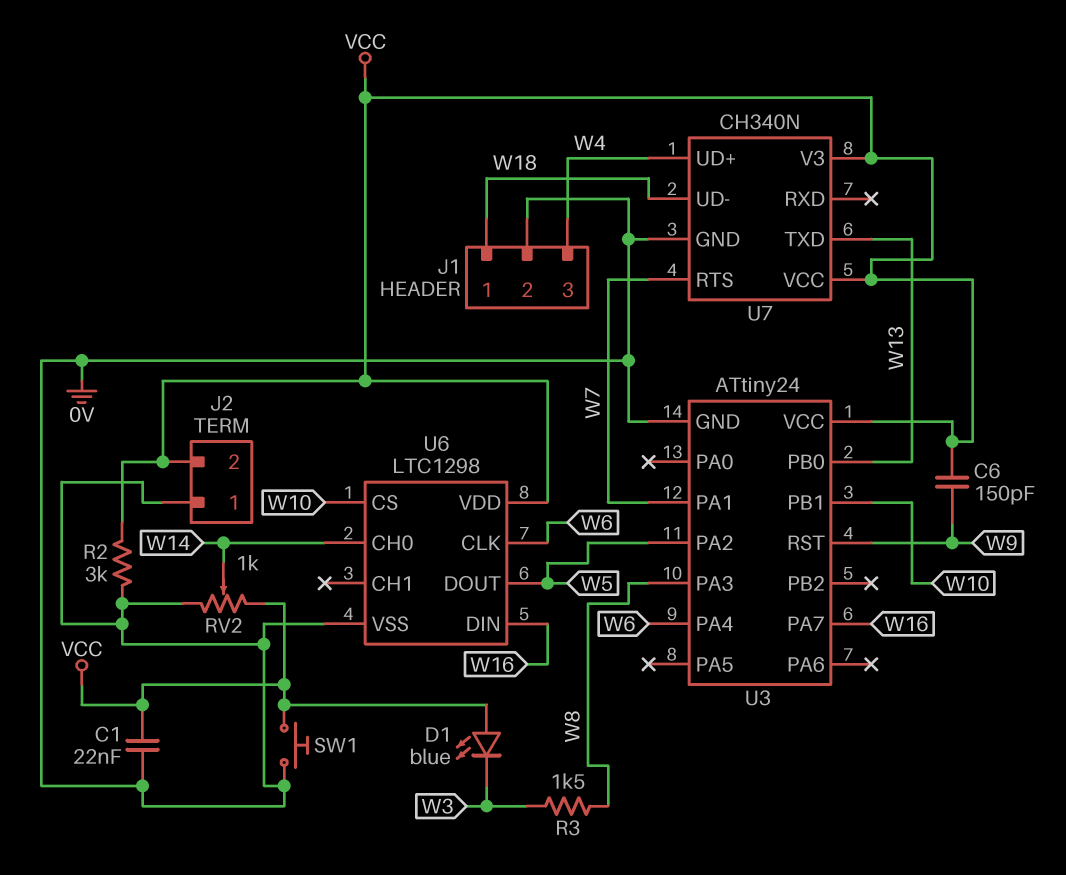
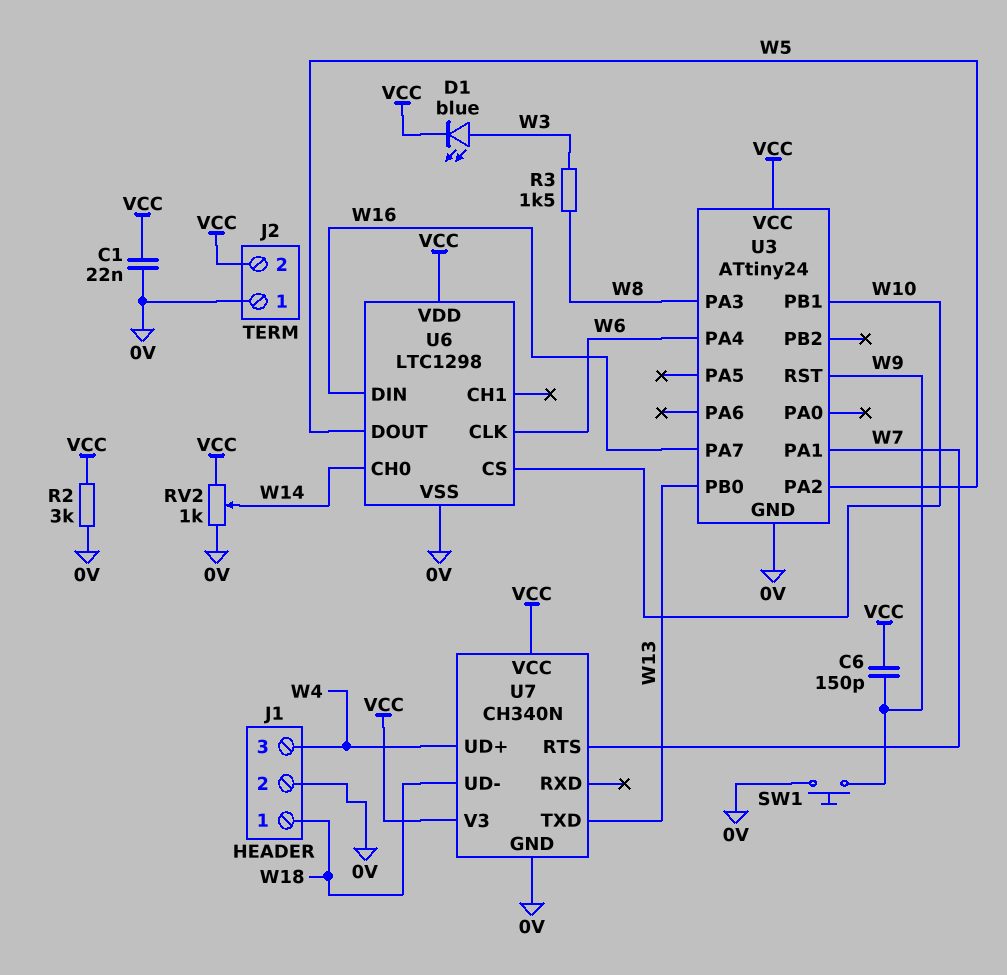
D1: LED blue (A VCC, K W3) -> LED blue (A W3, K VCC)
SW1: button (0V, VCC) -> button (0V, W9)

